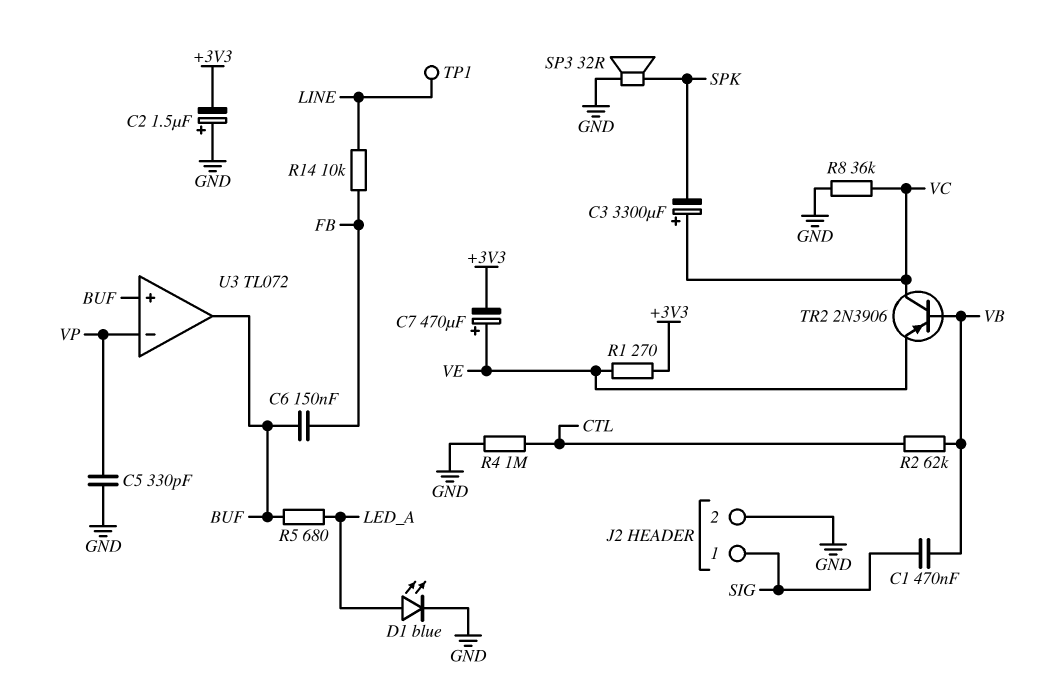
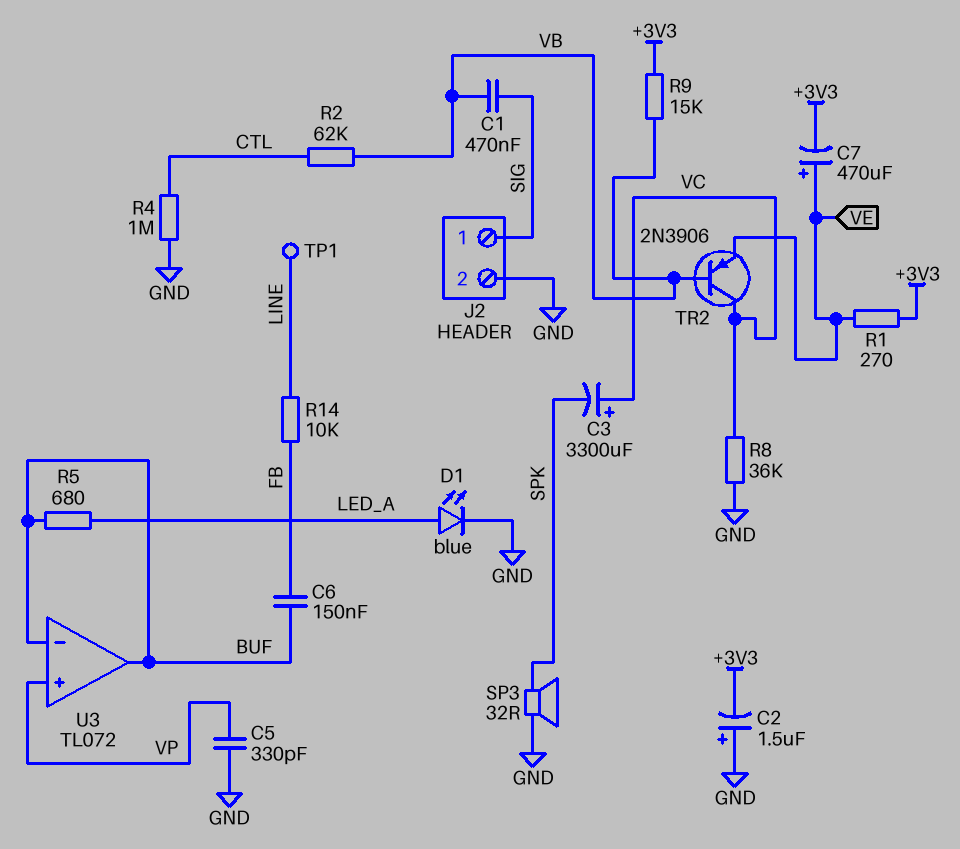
R9: none -> 15k (+3V3, VB)
U3 pin in+: BUF -> VP
U3 pin in-: VP -> BUF

